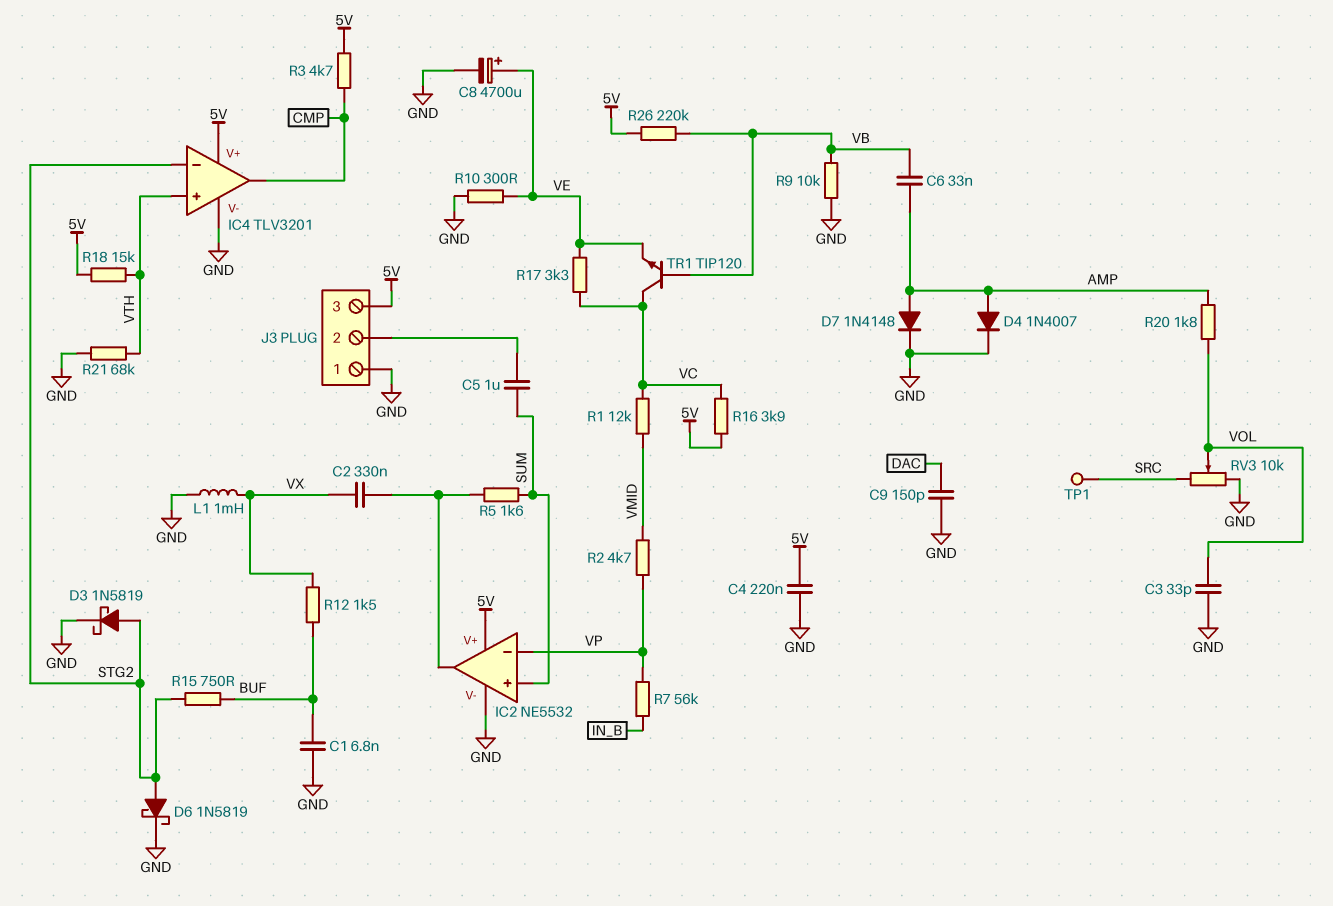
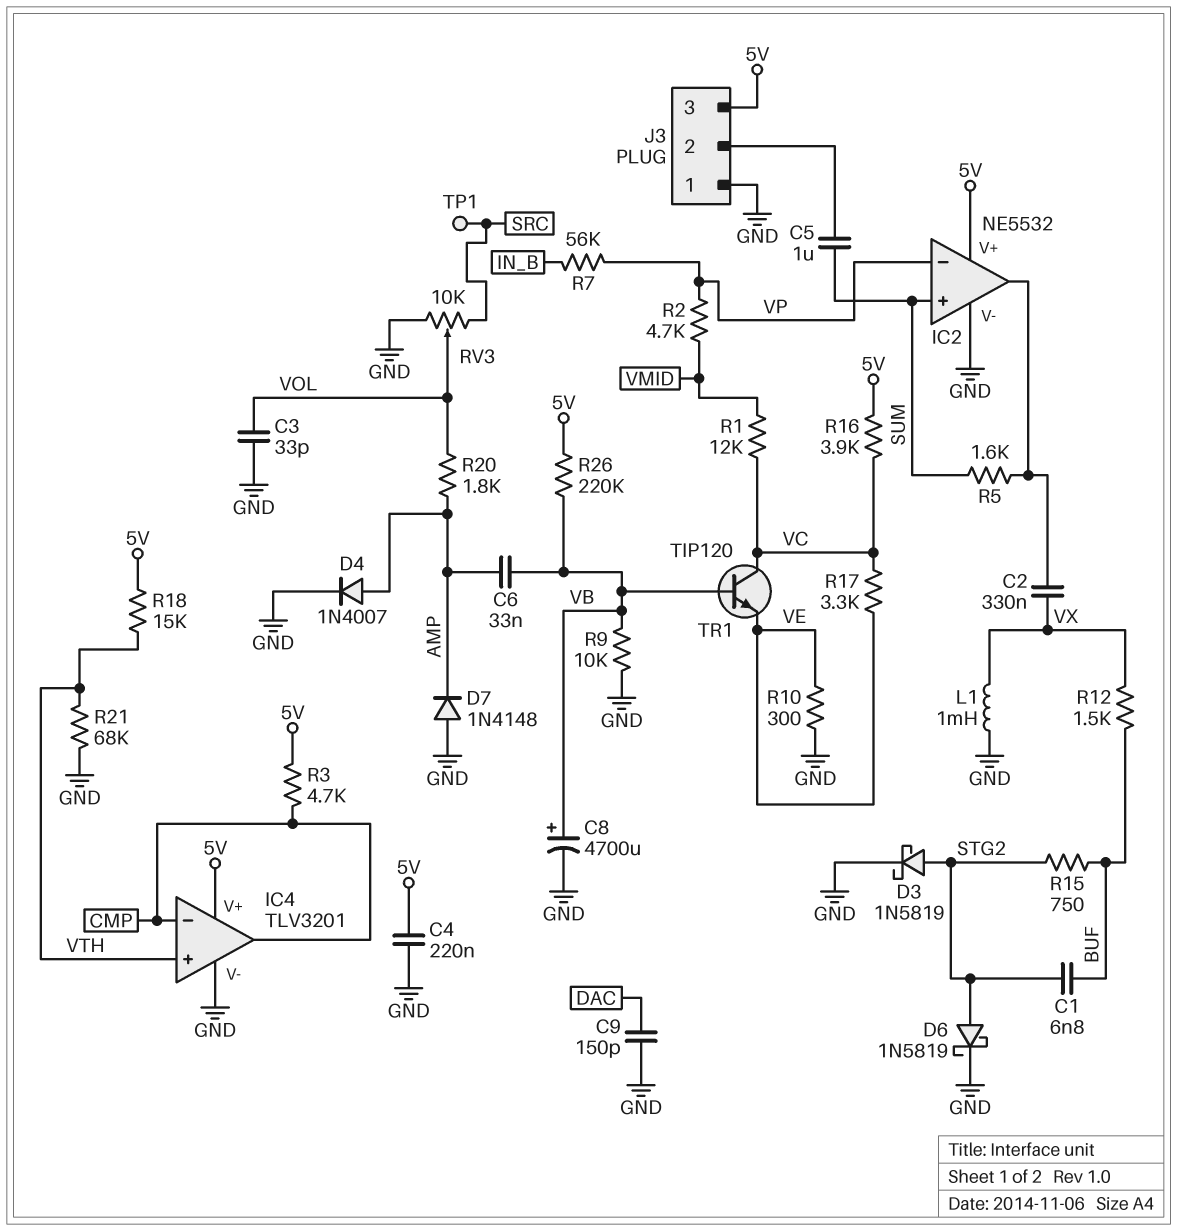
C1: 6.8nF (BUF, GND) -> 6.8nF (BUF, STG2)
C8: 4700uF (plus VE, minus GND) -> 4700uF (plus VB, minus GND)
D7: diode 1N4148 (A AMP, K GND) -> diode 1N4148 (A GND, K AMP)
IC4 pin in-: STG2 -> CMP

